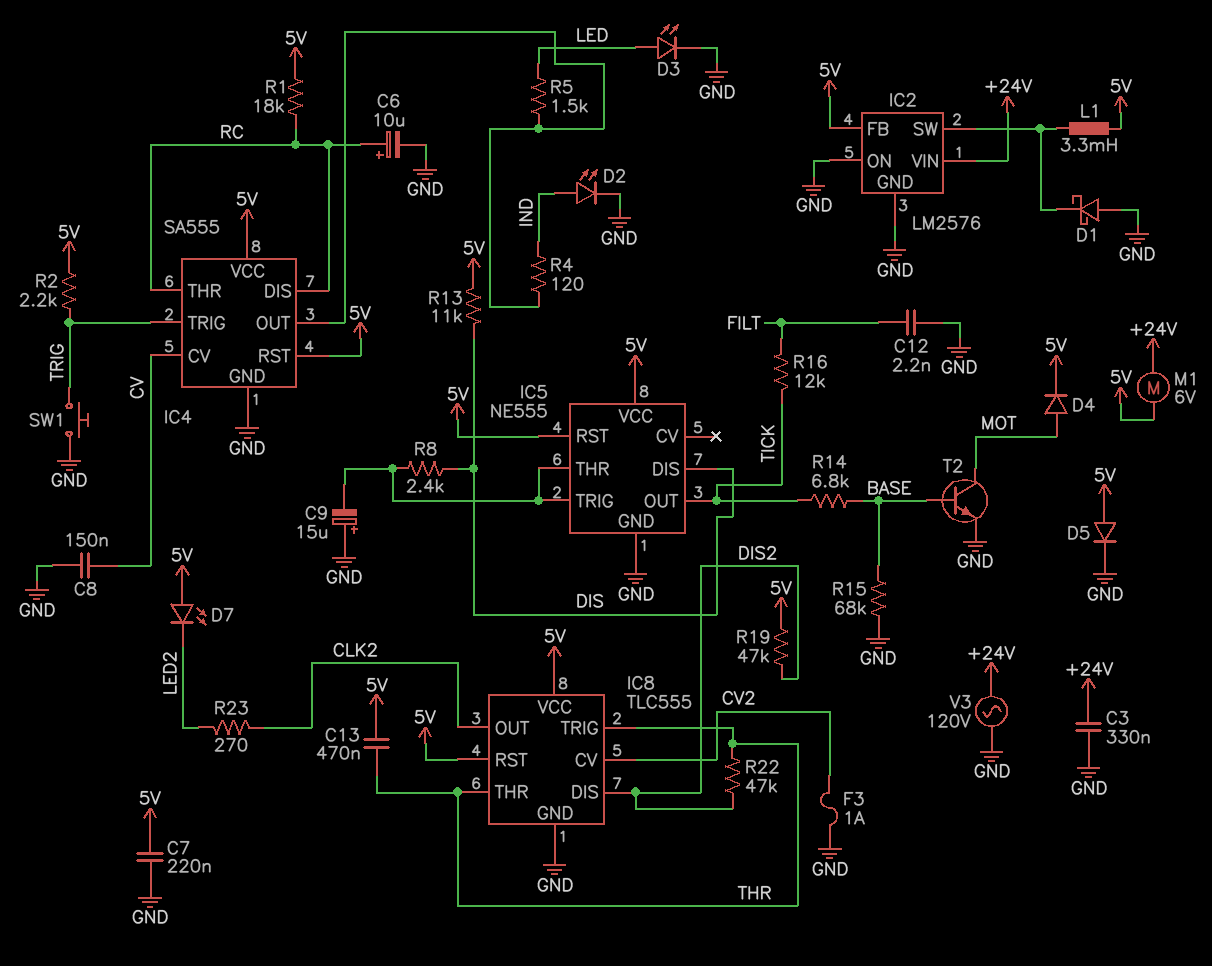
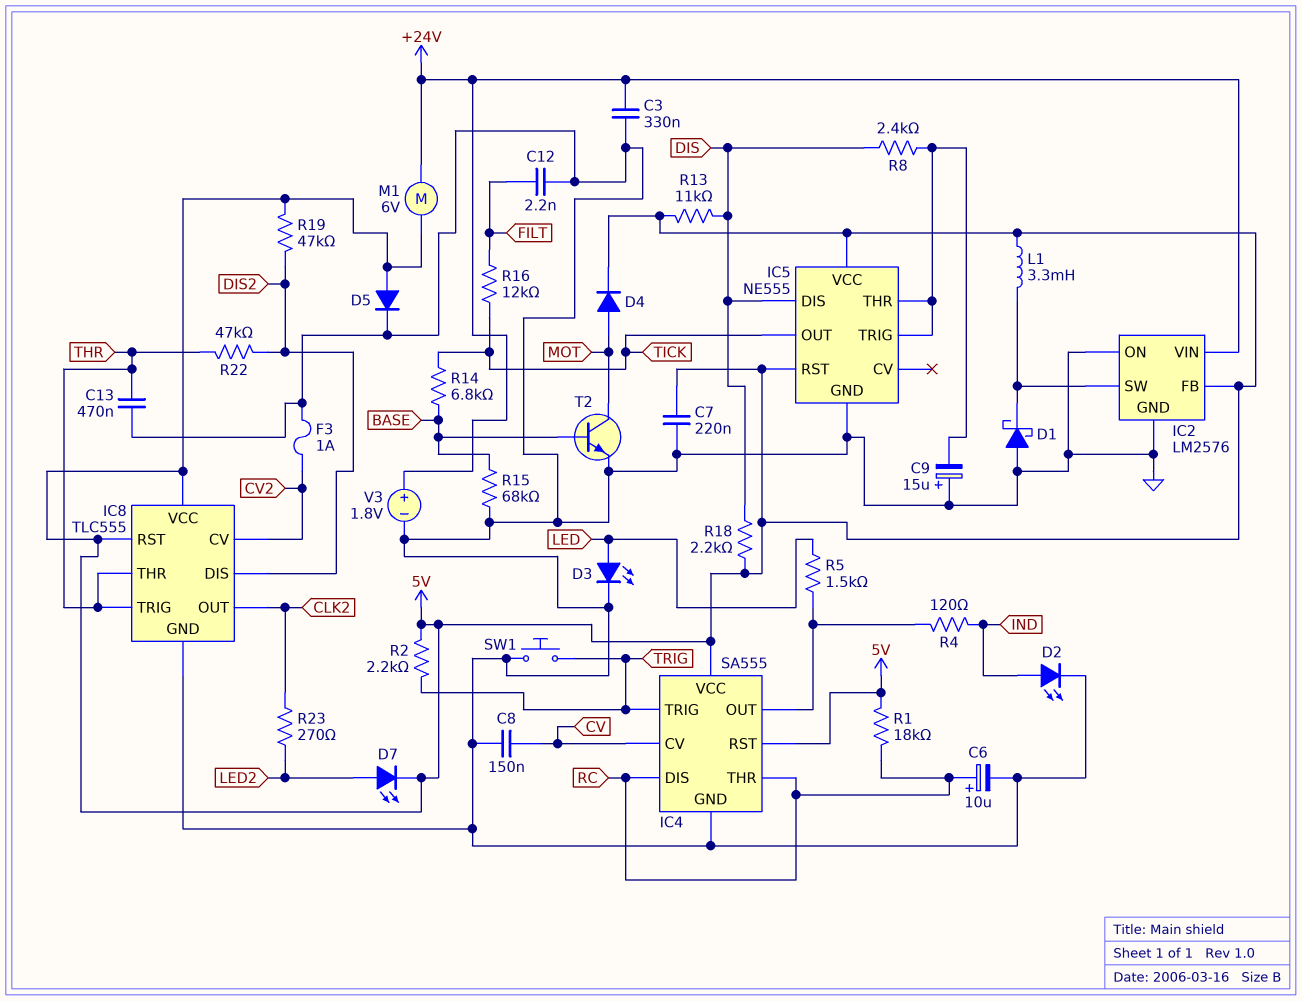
C13: 470nF (5V, THR) -> 470nF (GND, THR)
D7: LED (A 5V, K LED2) -> LED (A LED2, K 5V)
R18: none -> 2.2k (5V, DIS)
V3: AC 120V (+24V, GND) -> 1.8V (plus +24V, minus GND)

